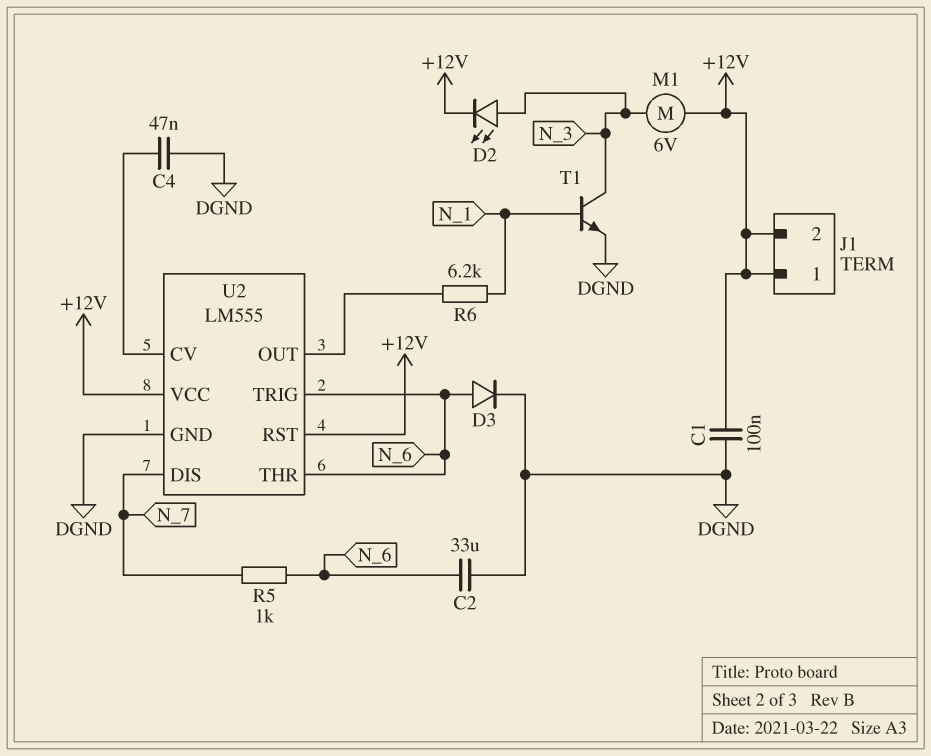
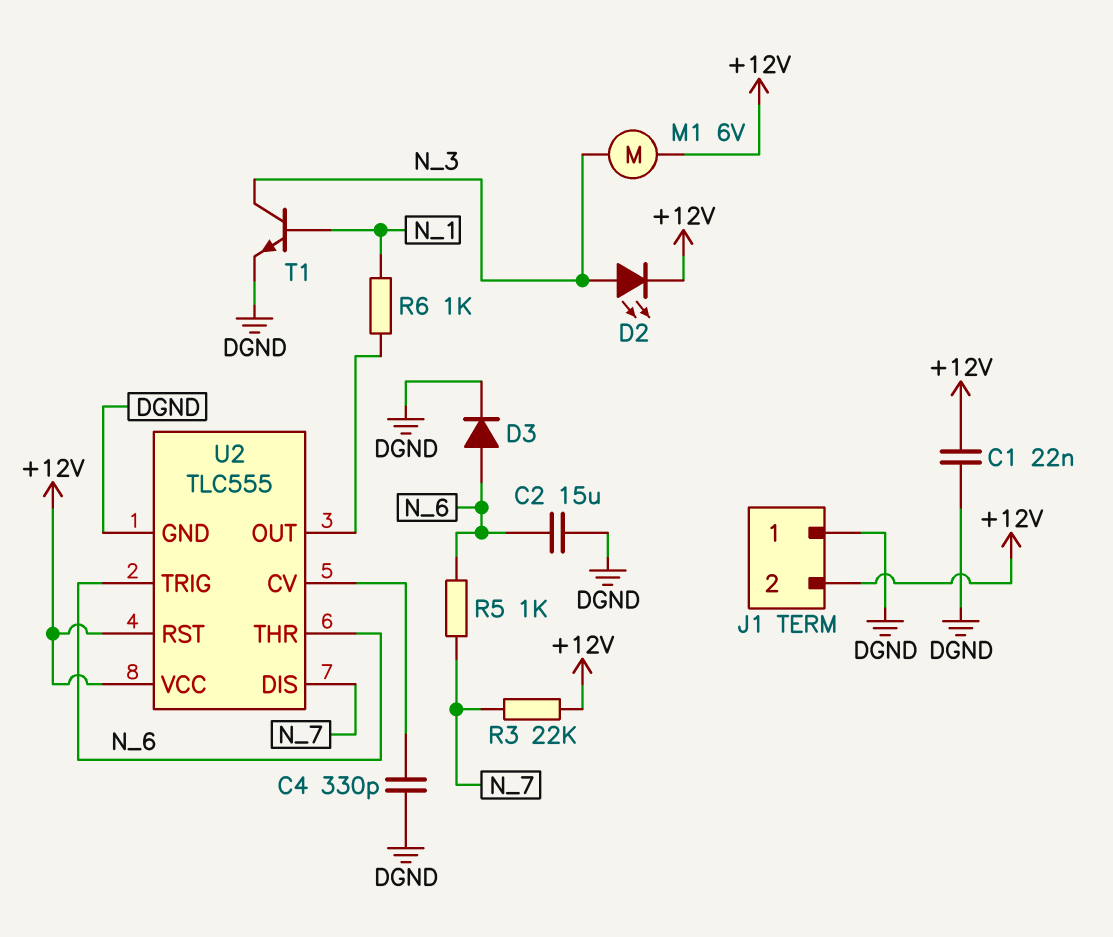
C1: 100nF (+12V, DGND) -> 22nF (+12V, DGND)
C2: 33uF (DGND, N_6) -> 15uF (DGND, N_6)
C4: 47nF (DGND, U2/CV) -> 330pF (DGND, U2/CV)
J1 pin 1: +12V -> DGND
R3: none -> 22k (+12V, N_7)
R6: 6.2k (N_1, U2/OUT) -> 1k (N_1, U2/OUT)
U2: LM555 -> TLC555

